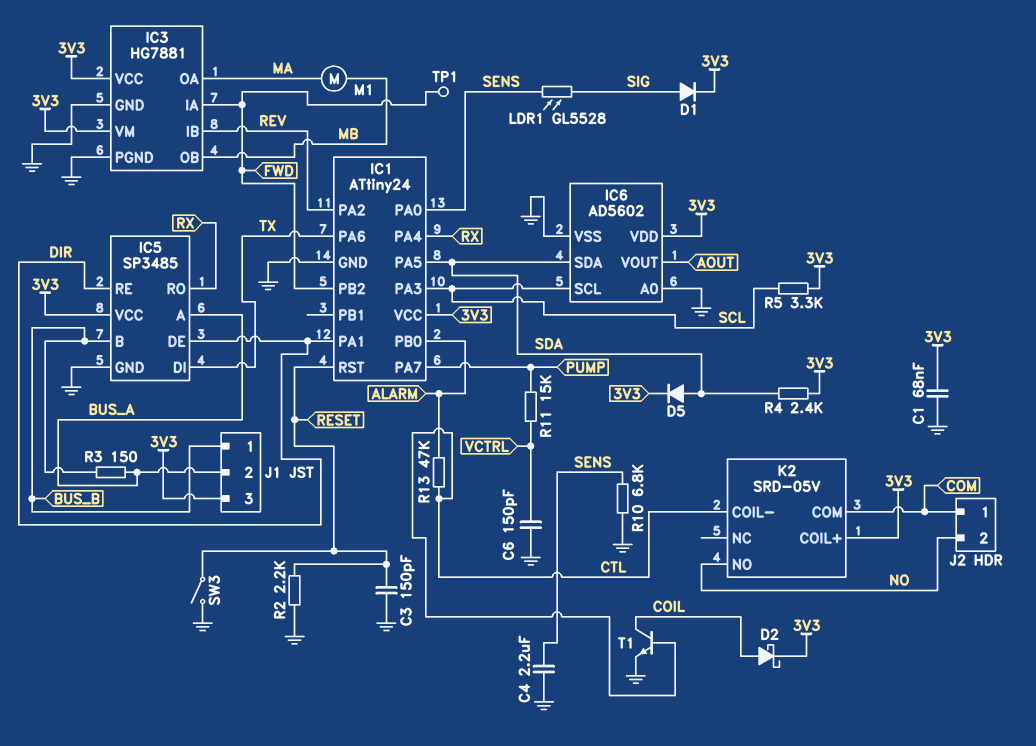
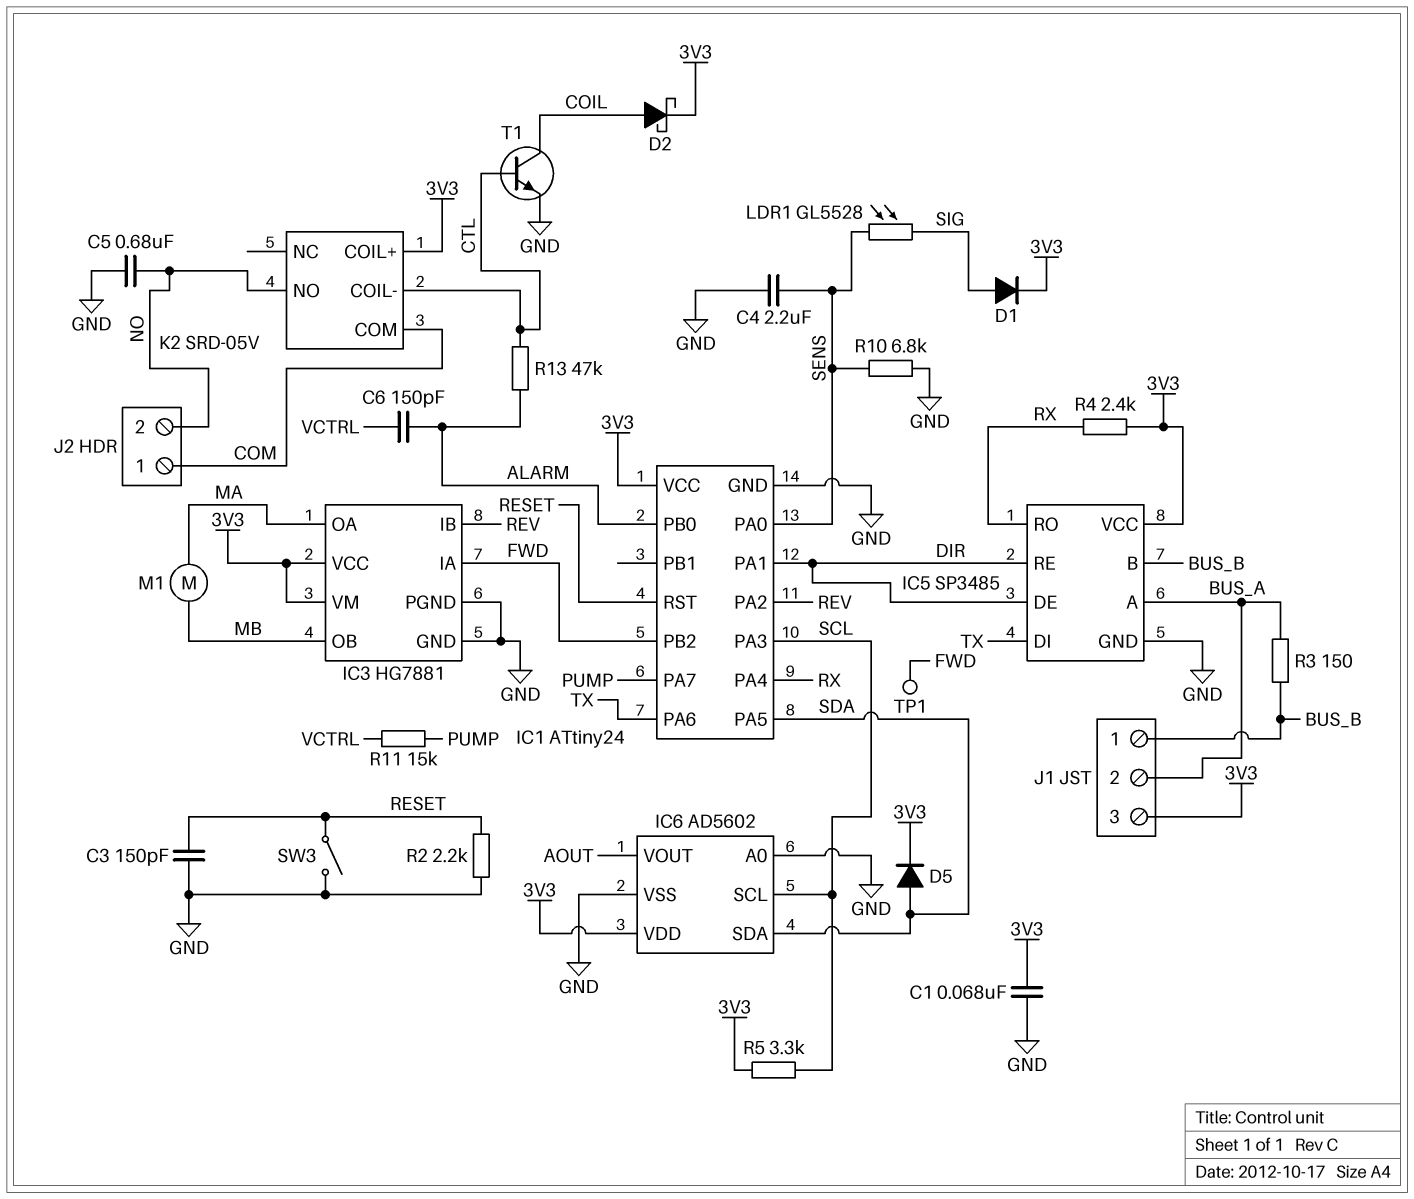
C5: none -> 680nF (GND, NO)
C6: 150pF (GND, VCTRL) -> 150pF (ALARM, VCTRL)
R4: 2.4k (3V3, SDA) -> 2.4k (3V3, RX)

